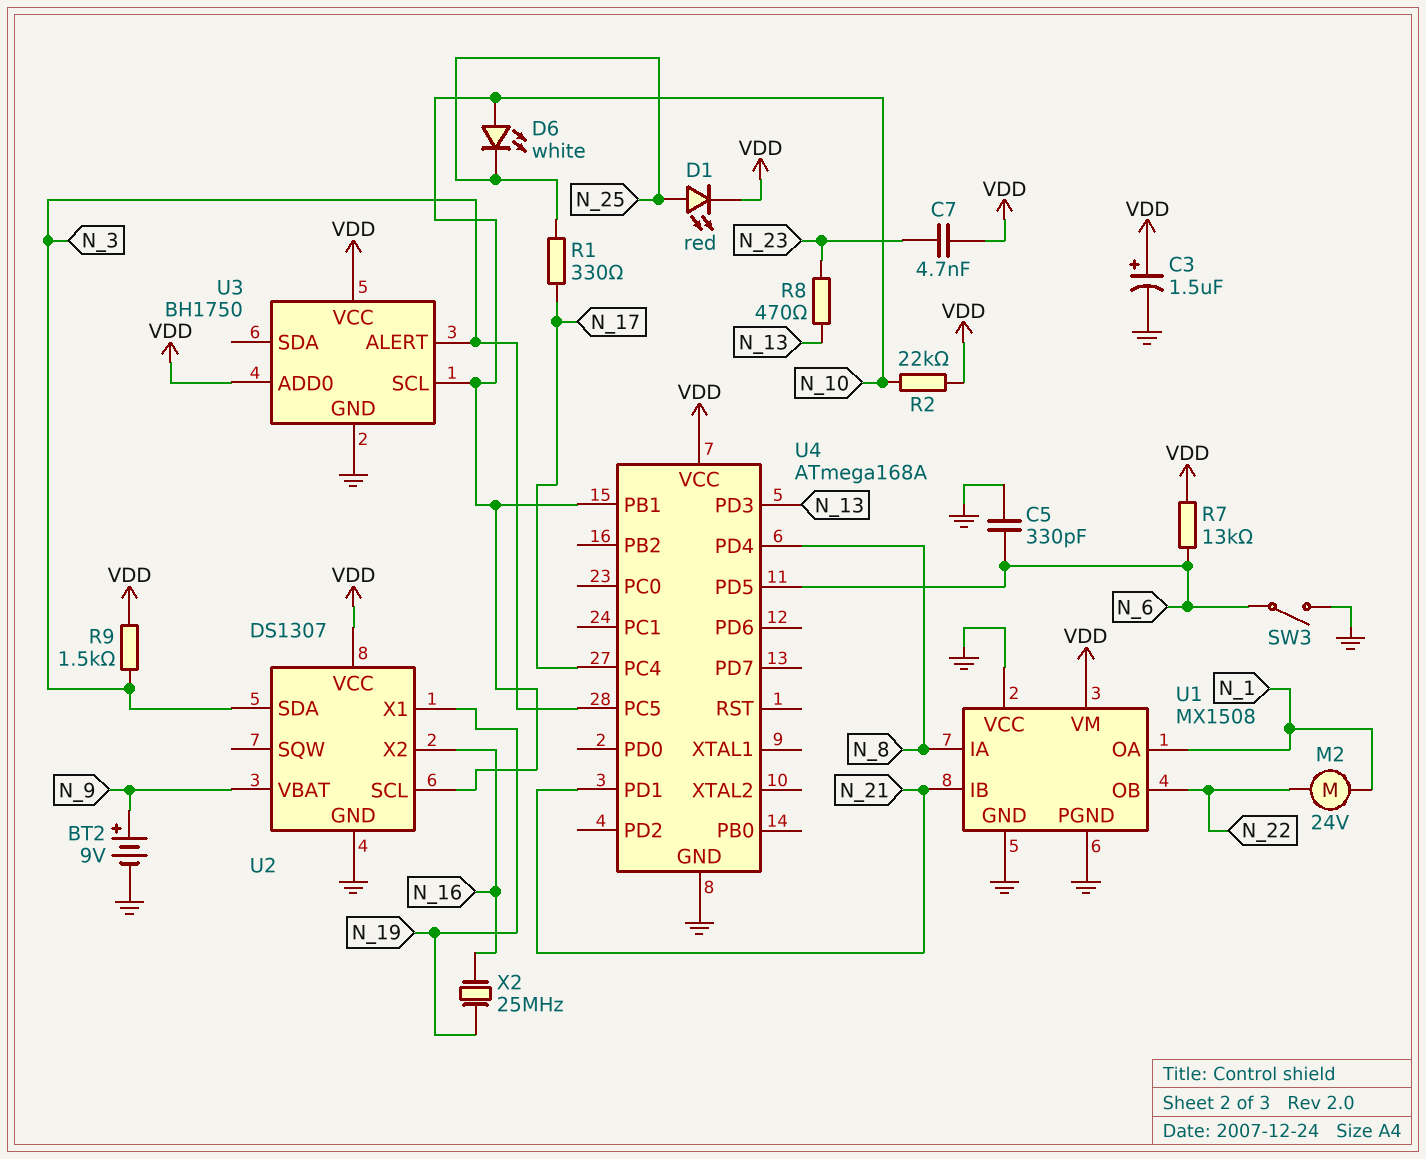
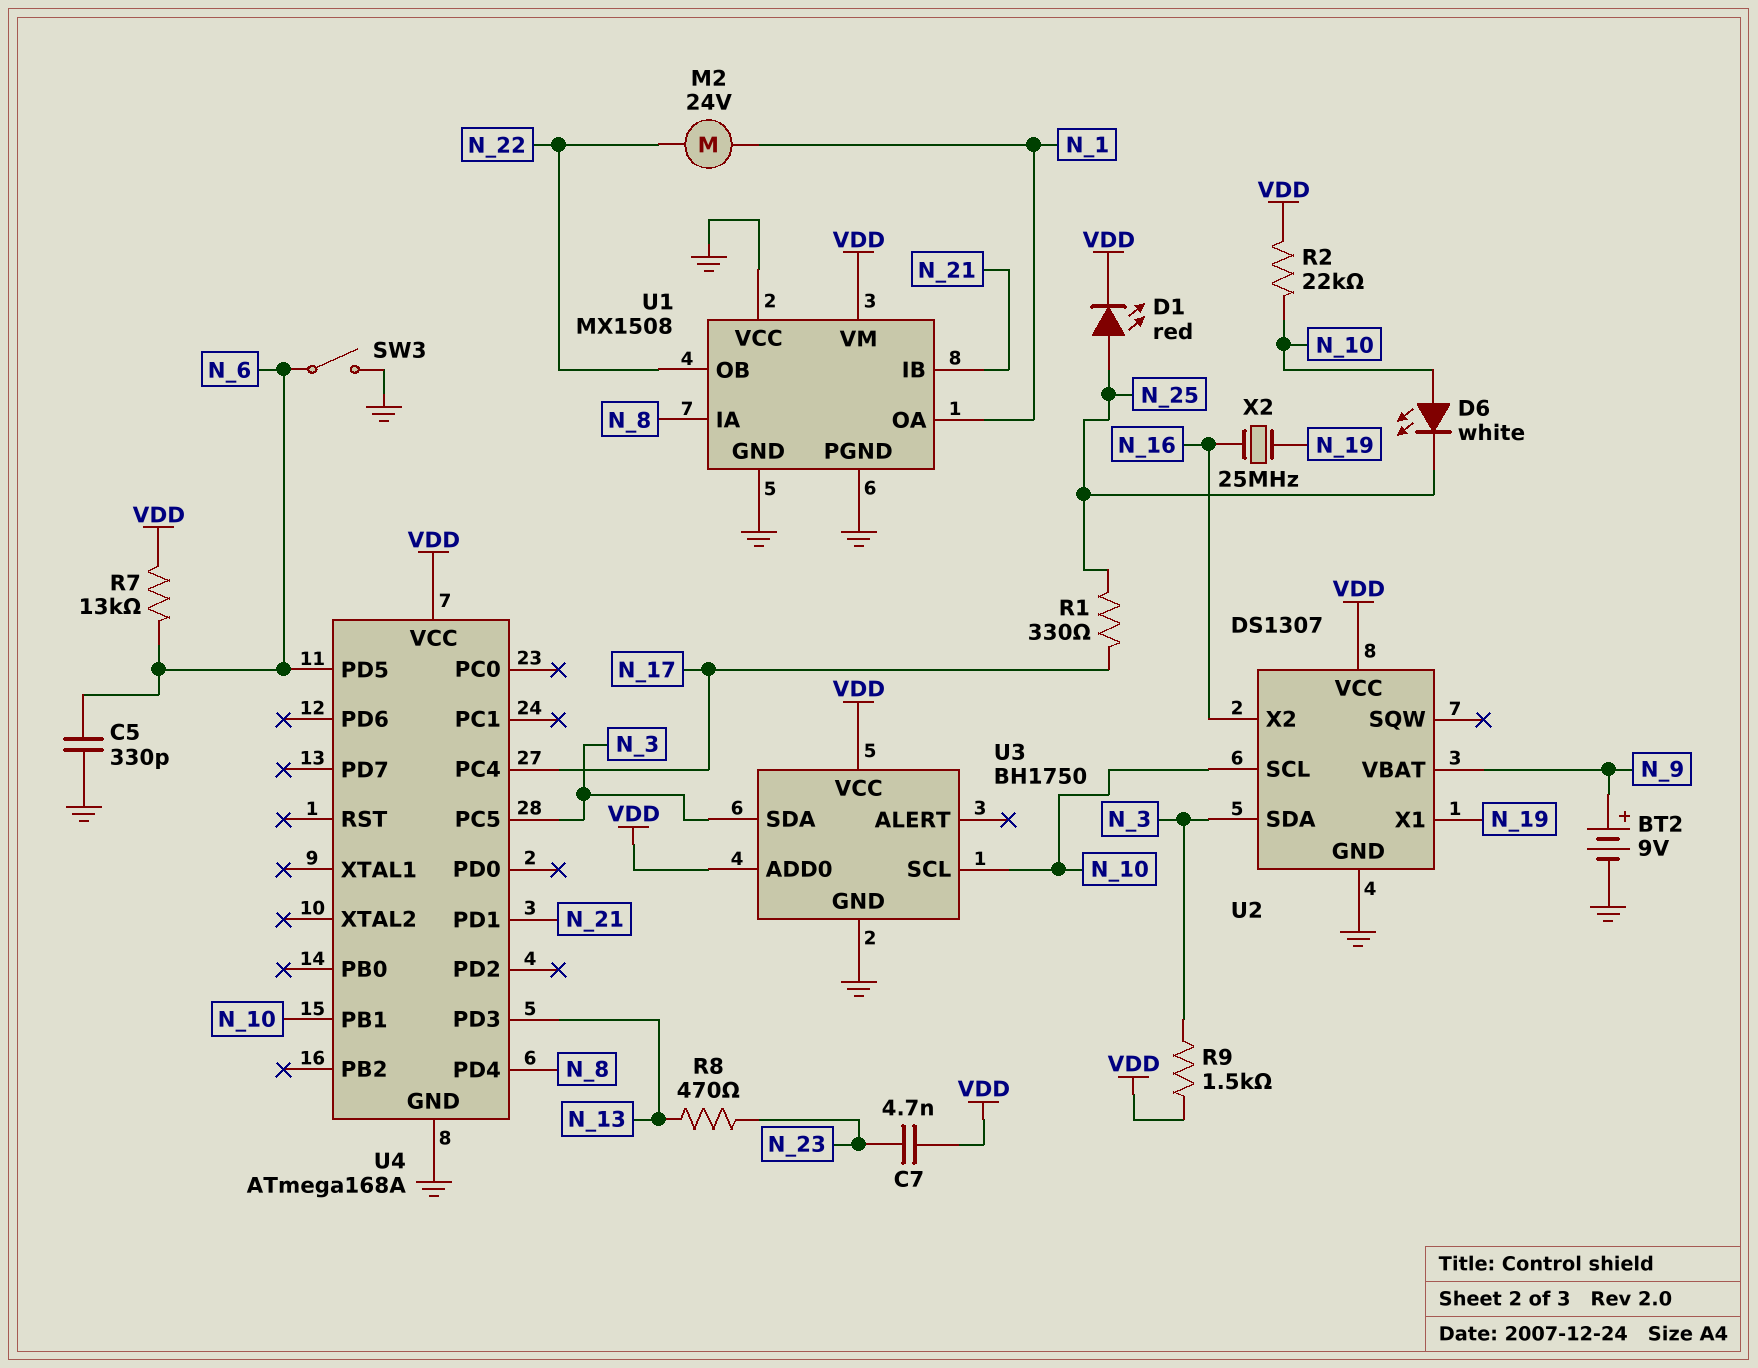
C3: 1.5uF (plus VDD, minus GND) -> none
U3 pin ALERT: N_3 -> none
U3 pin SDA: none -> N_3

